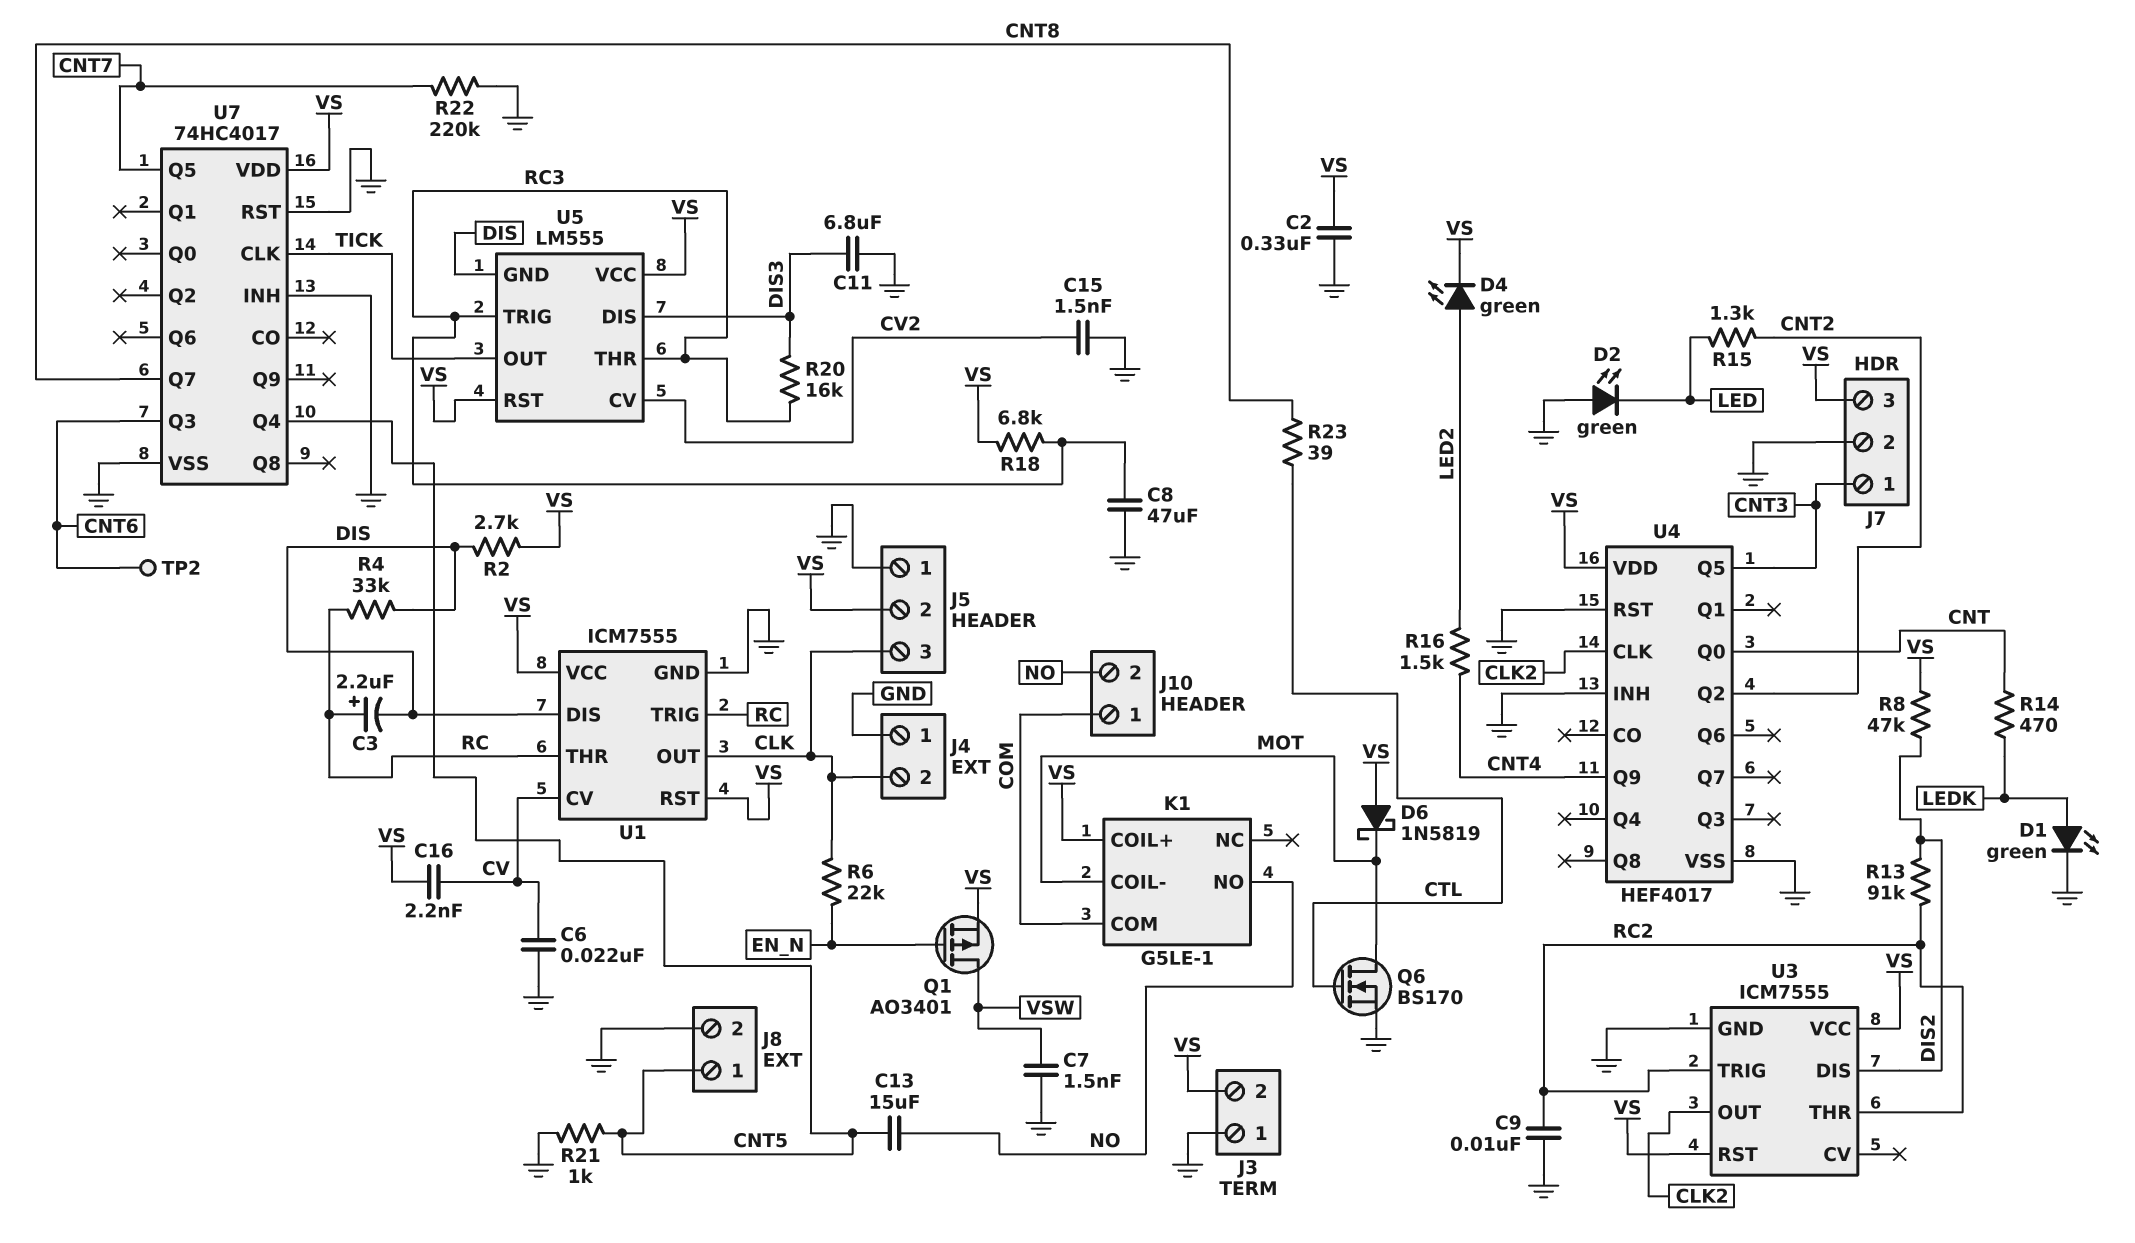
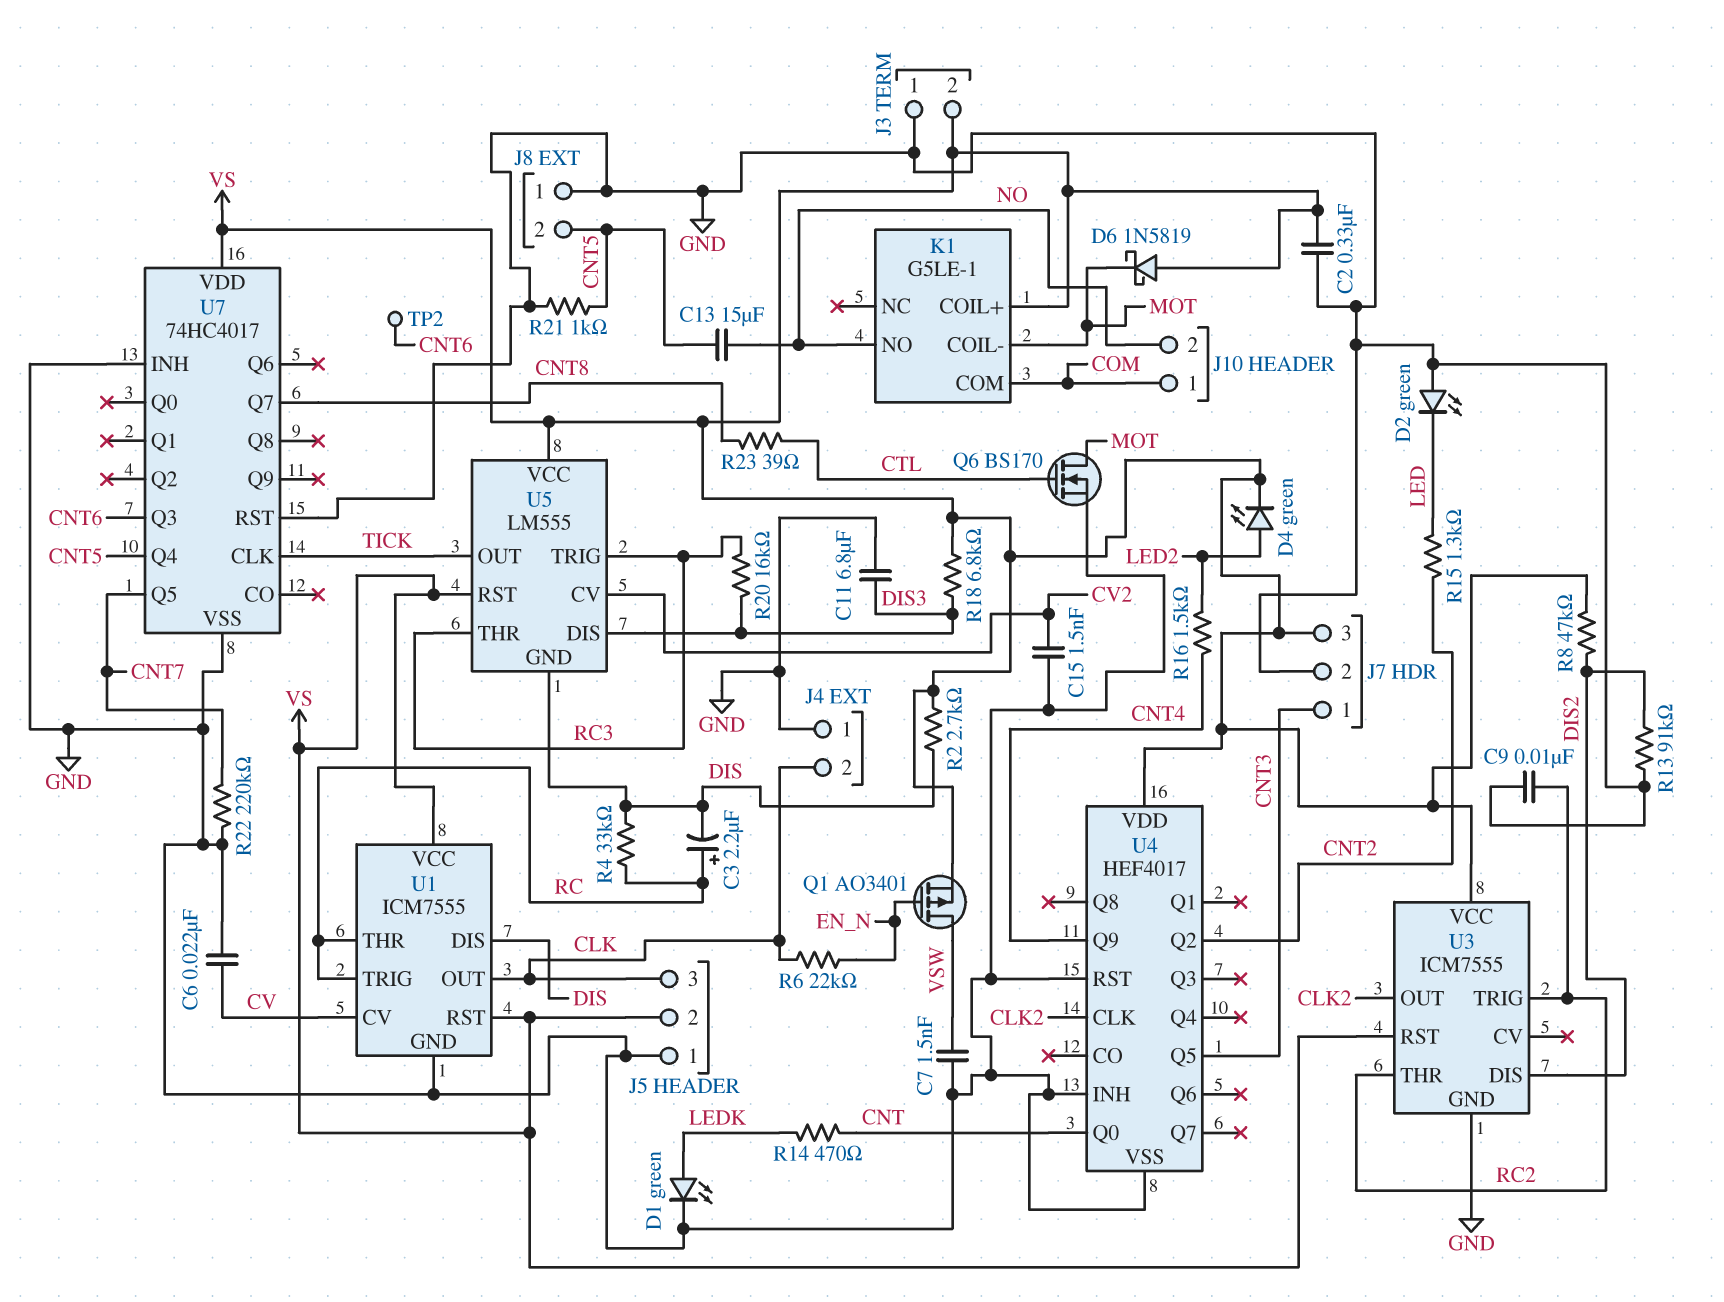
C8: 47uF (GND, RC3) -> none
C16: 2.2nF (CV, VS) -> none
J8 pin 1: CNT5 -> GND
J8 pin 2: GND -> CNT5
R13: 91k (DIS2, RC2) -> 91k (DIS2, GND)
R18: 6.8k (RC3, VS) -> 6.8k (DIS3, VS)

